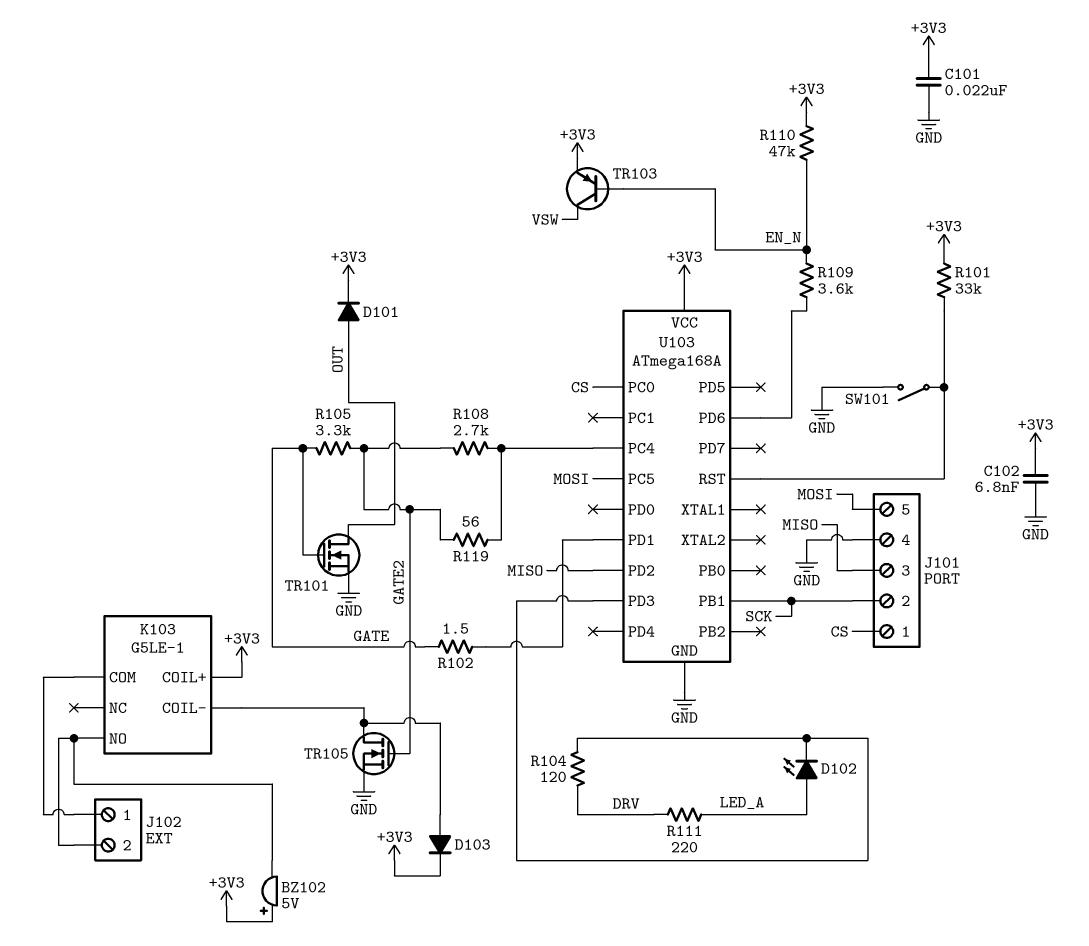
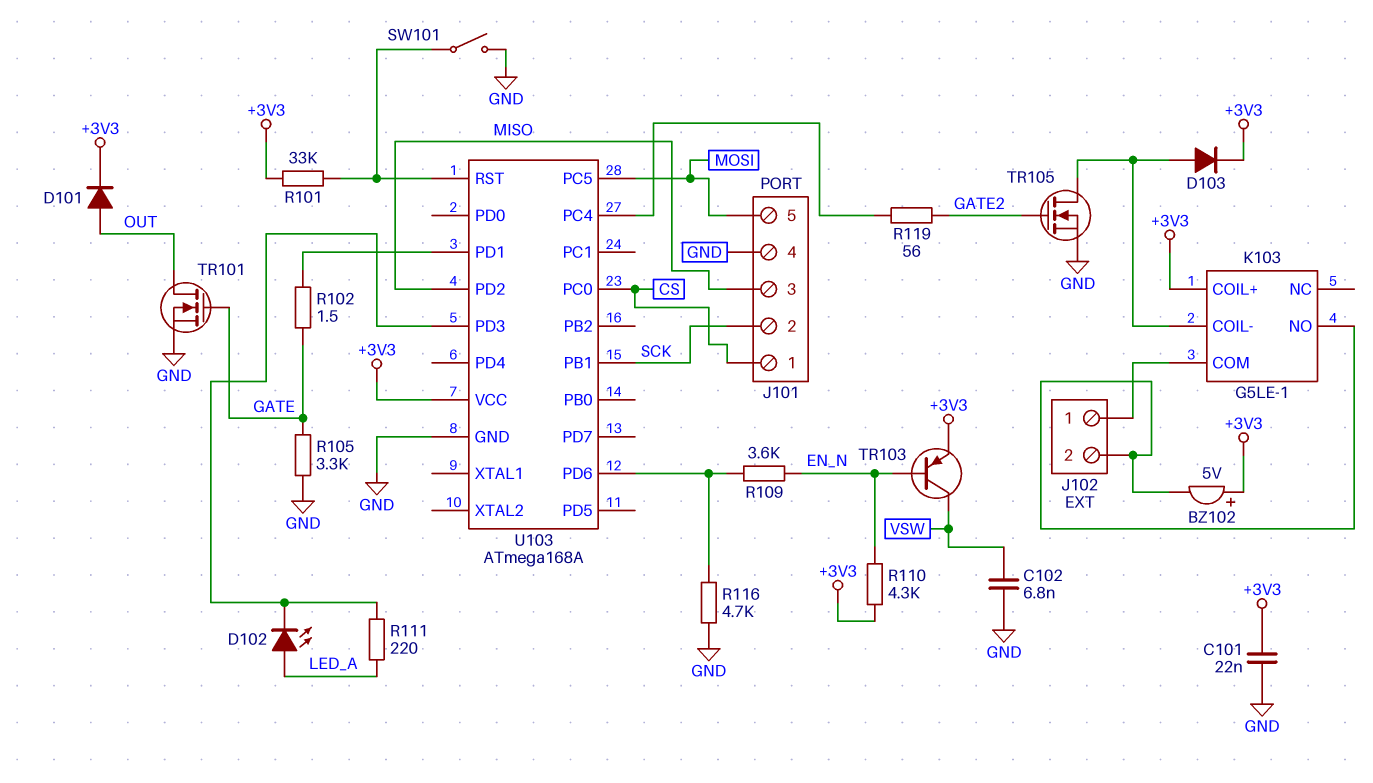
C102: 6.8nF (+3V3, GND) -> 6.8nF (GND, VSW)
R104: 120 (DRV, U103/PD3) -> none
R105: 3.3k (GATE, GATE2) -> 3.3k (GATE, GND)
R108: 2.7k (GATE2, U103/PC4) -> none
R110: 47k (+3V3, EN_N) -> 4.3k (+3V3, EN_N)
R111: 220 (DRV, LED_A) -> 220 (LED_A, U103/PD3)
R116: none -> 4.7k (GND, U103/PD6)

